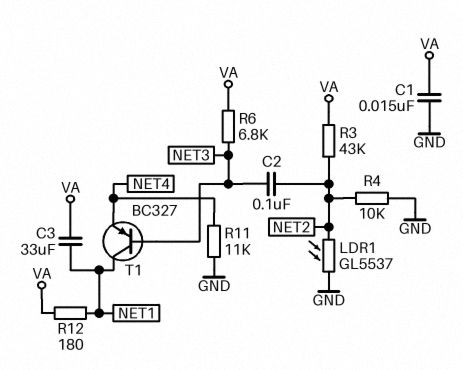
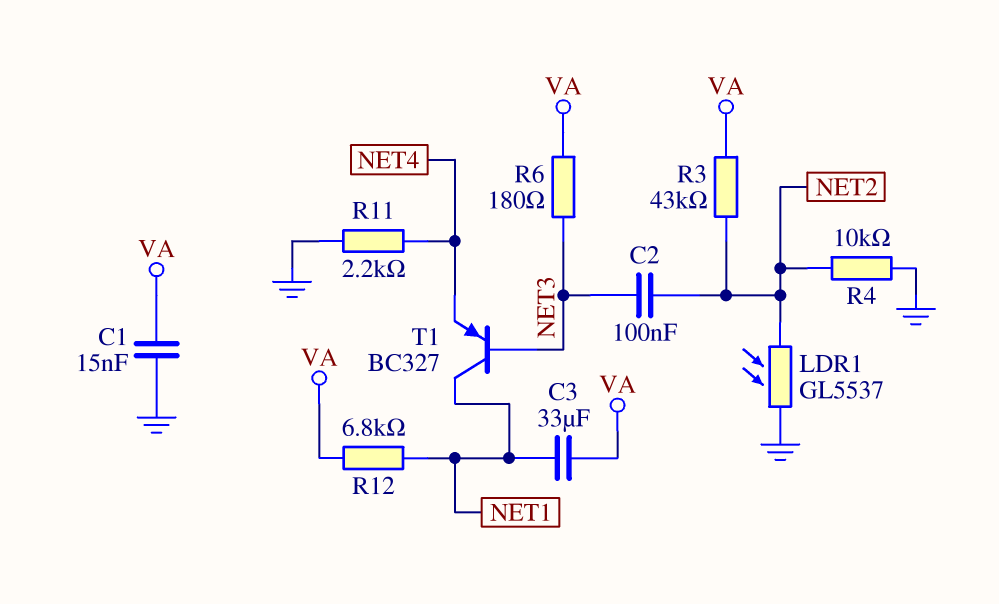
R6: 6.8k (NET3, VA) -> 180 (NET3, VA)
R11: 11k (GND, NET4) -> 2.2k (GND, NET4)
R12: 180 (NET1, VA) -> 6.8k (NET1, VA)

